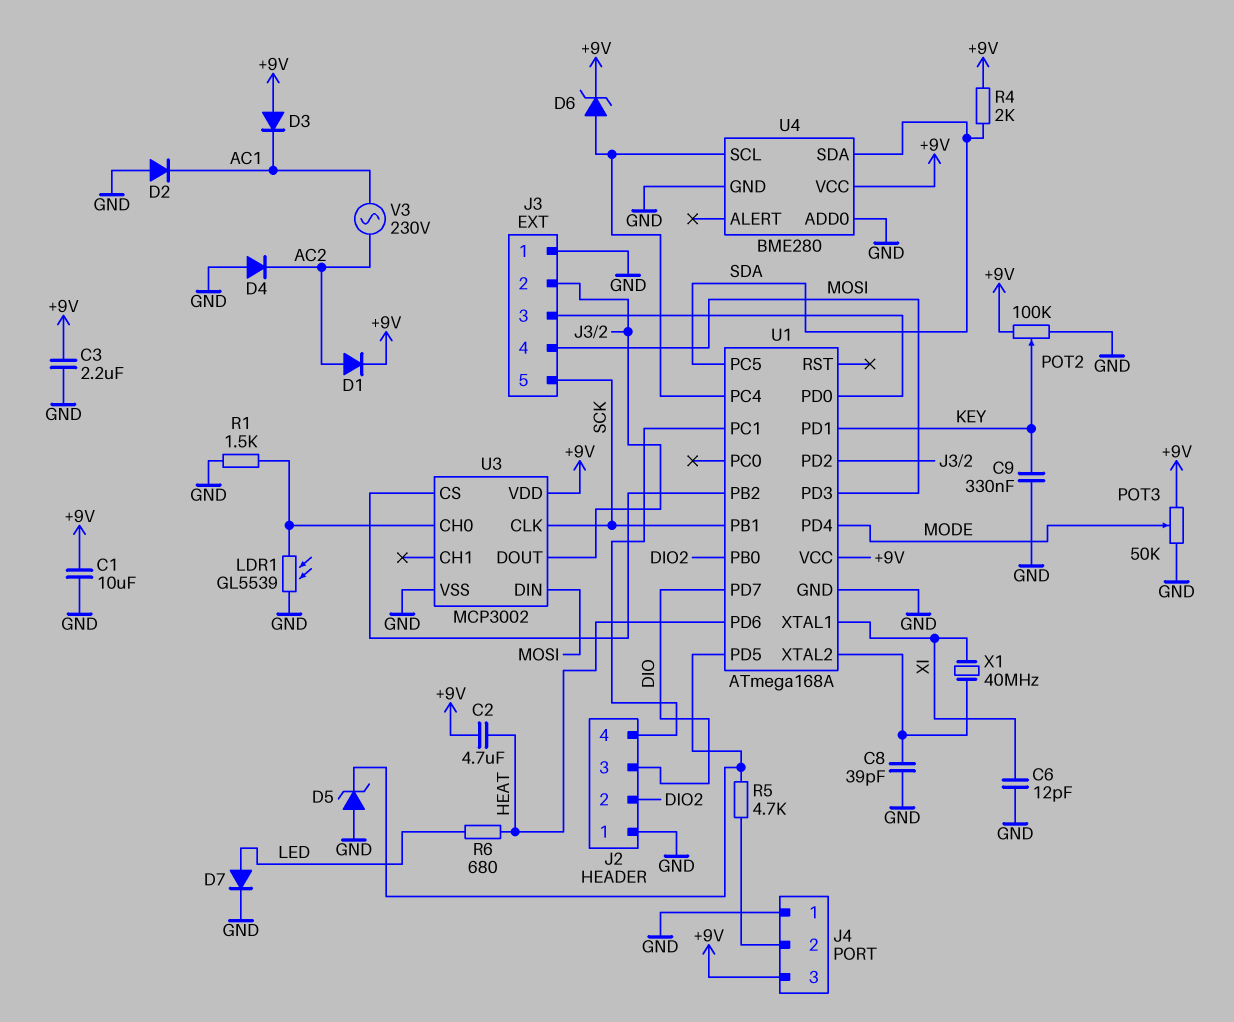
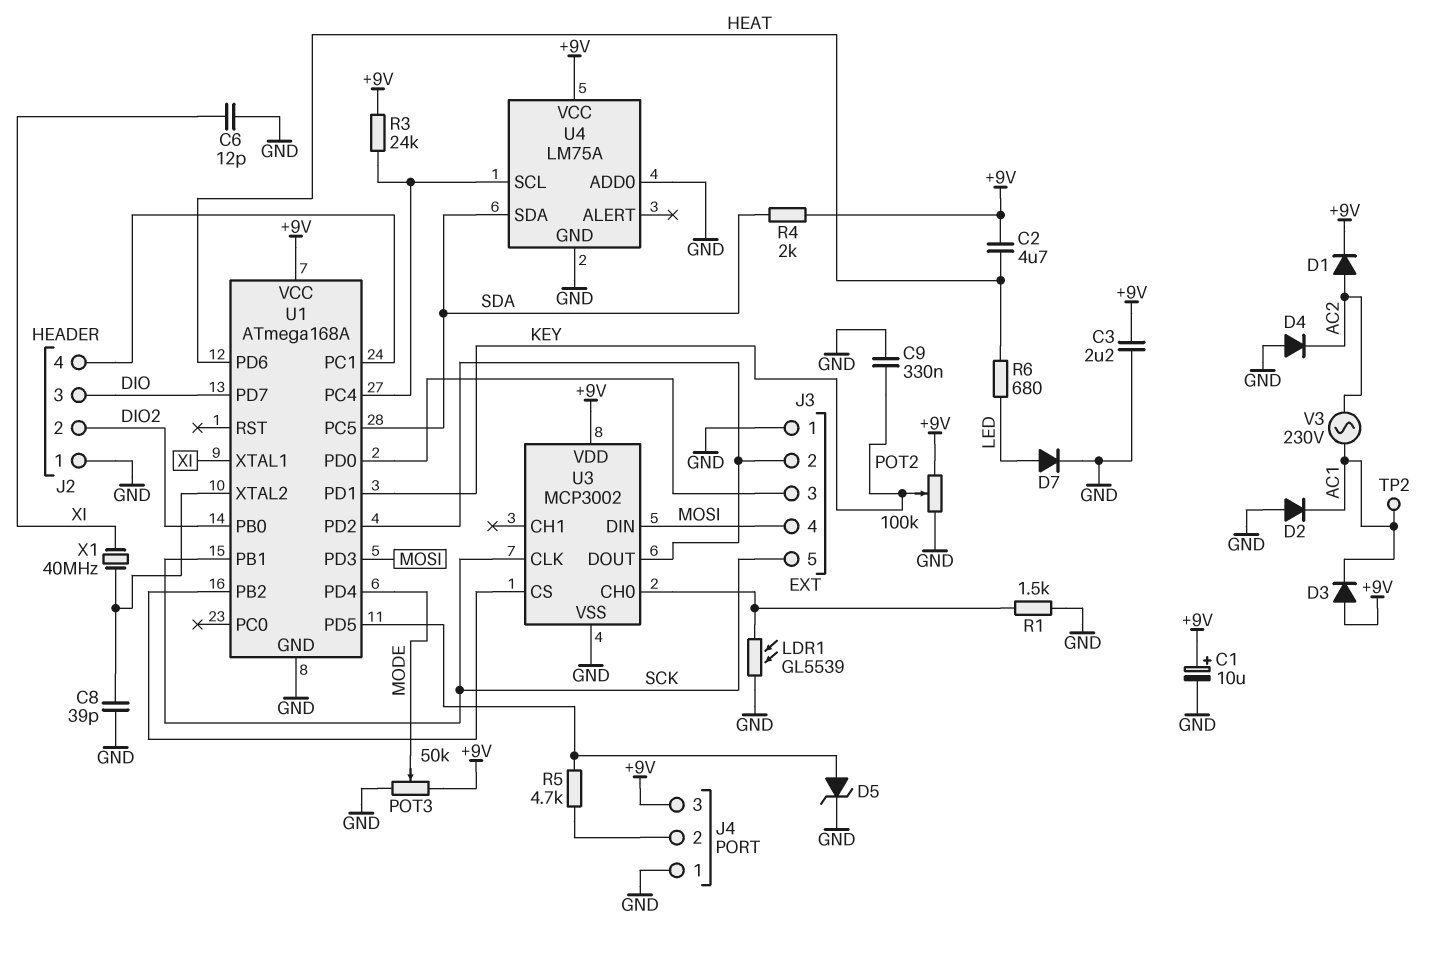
C1: 10uF (+9V, GND) -> 10uF (plus +9V, minus GND)
D5: zener (A GND, K U1/PD5) -> zener (A U1/PD5, K GND)
D6: zener (A U1/PC4, K +9V) -> none
R3: none -> 24k (+9V, U1/PC4)
TP2: none -> test point (AC1)
U4: BME280 -> LM75A

